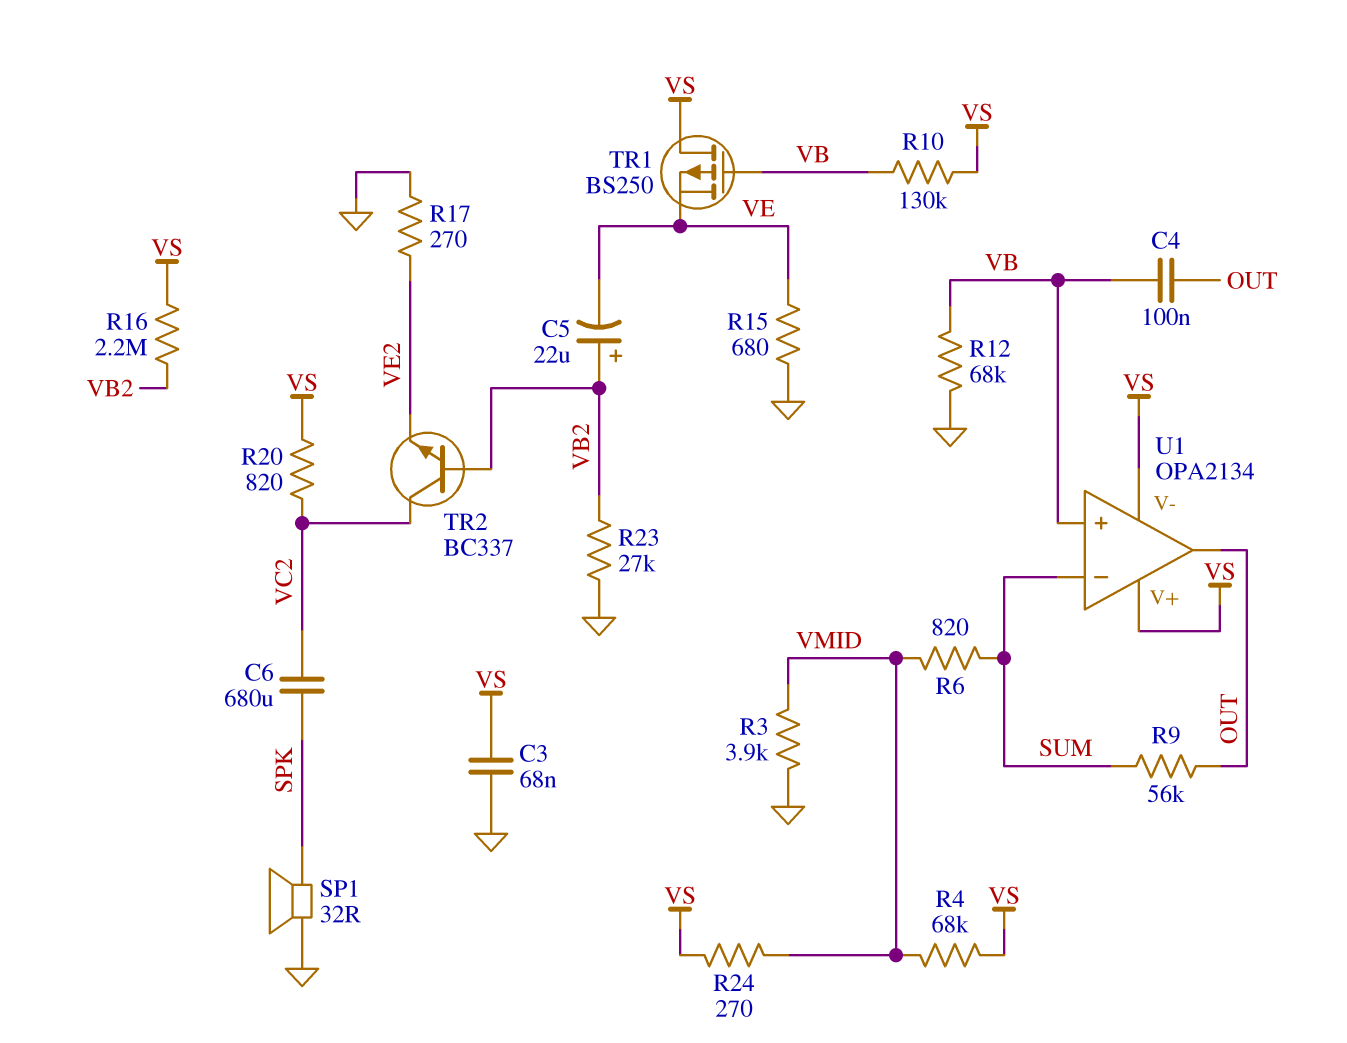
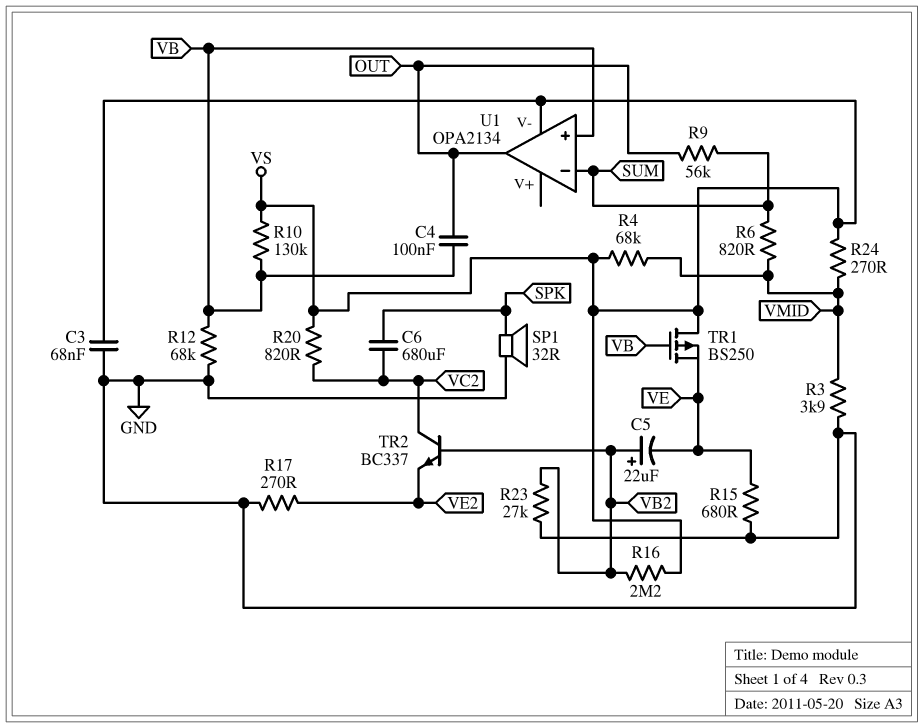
U1 pin V+: VS -> none

